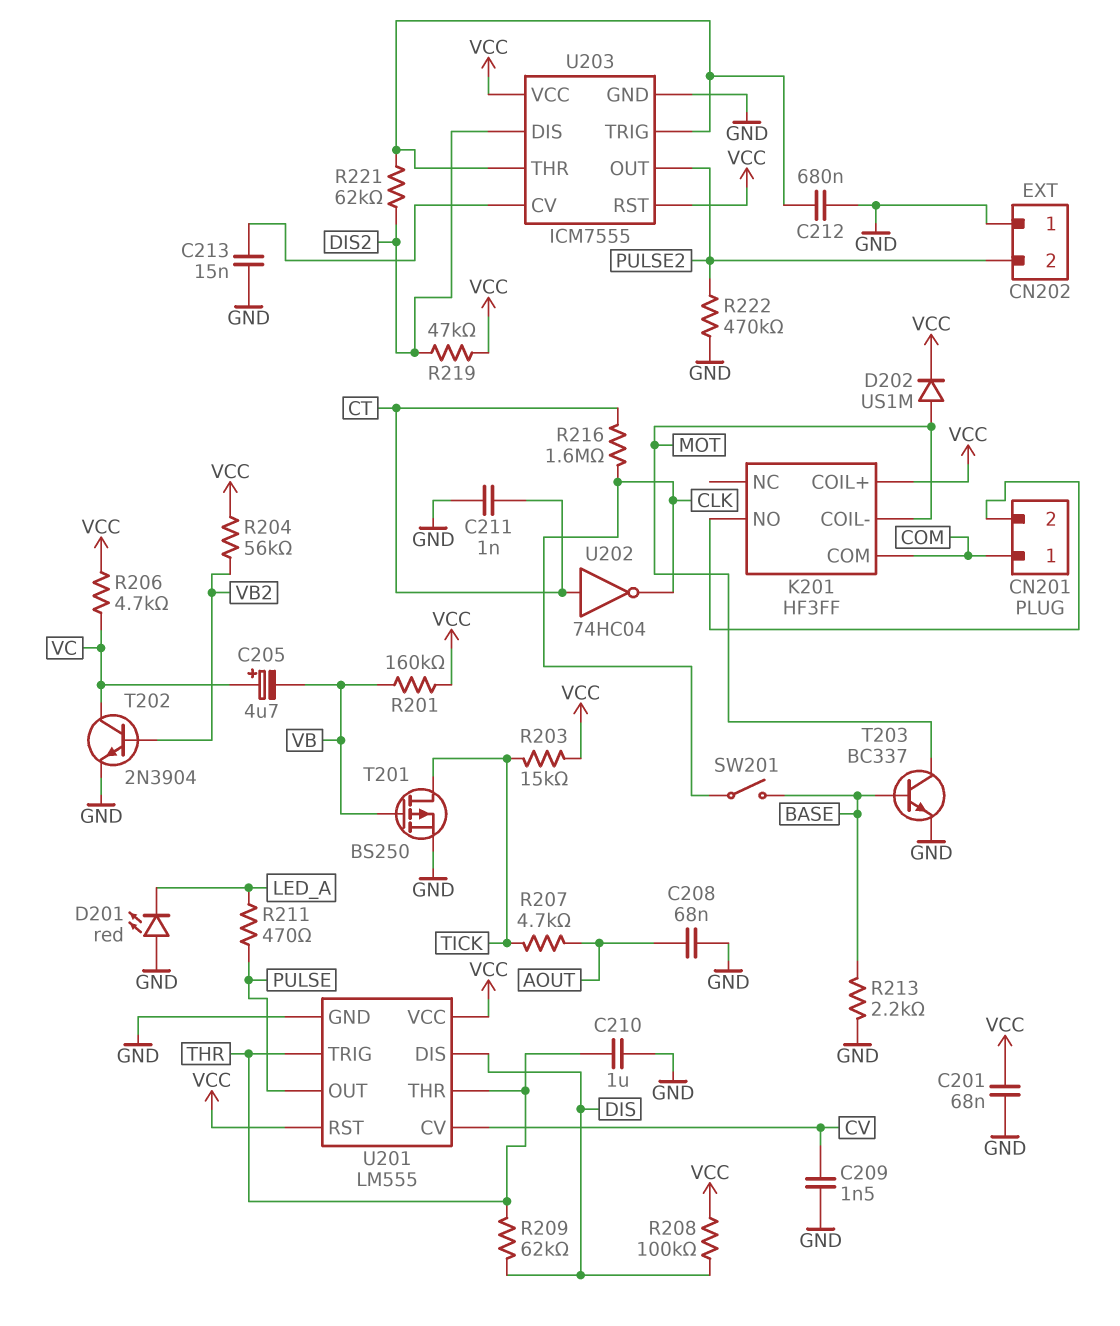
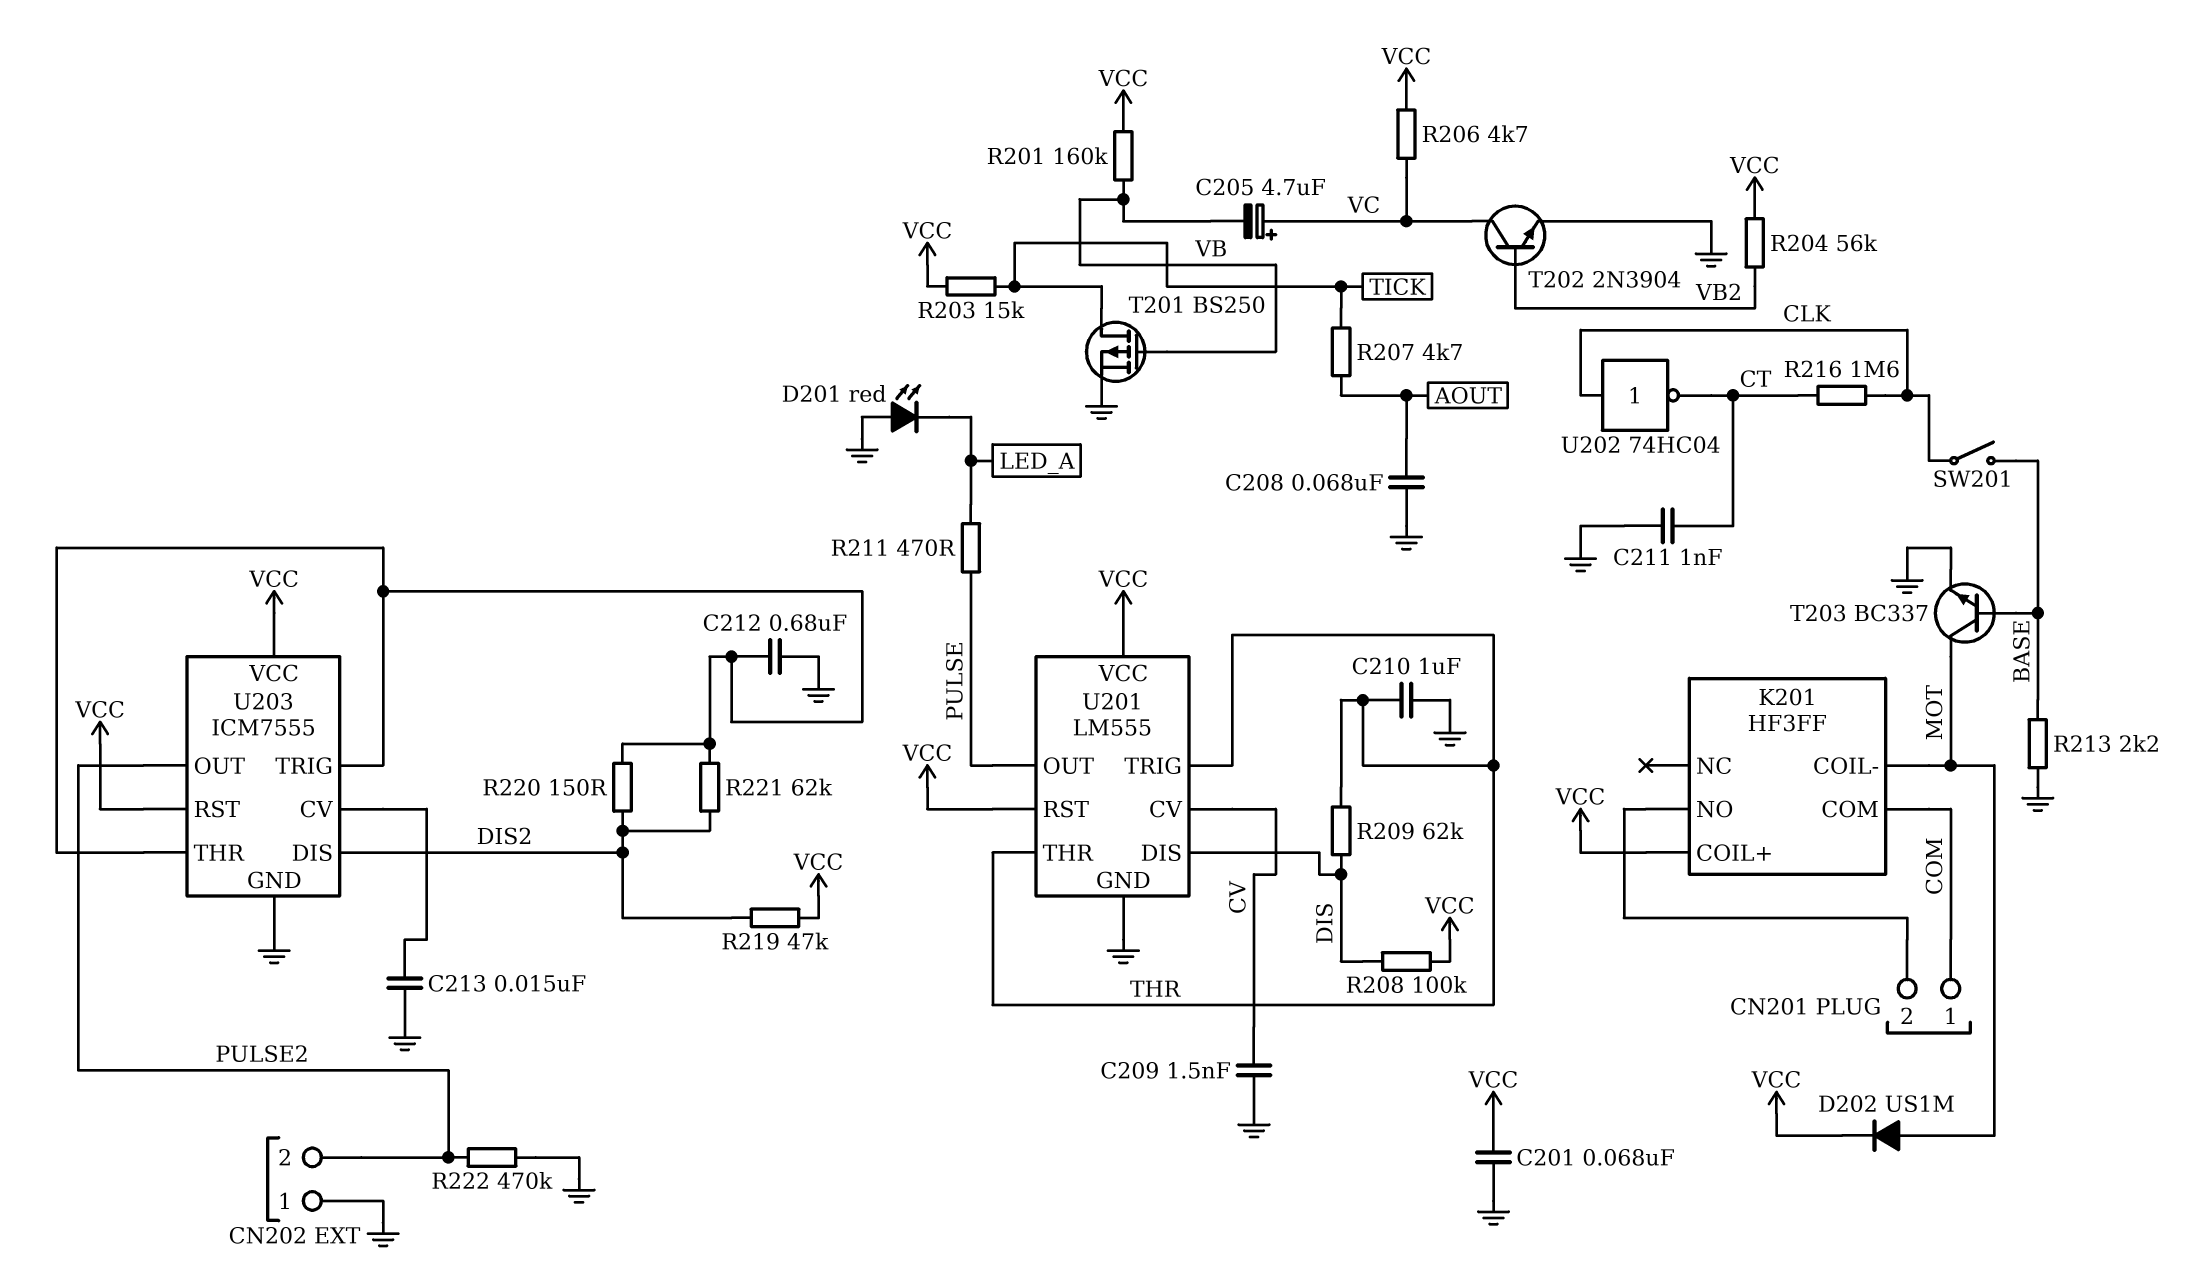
R220: none -> 150 (DIS2, U203/THR)
U202: NOT 74HC04 (in CT, out CLK) -> NOT 74HC04 (in CLK, out CT)

